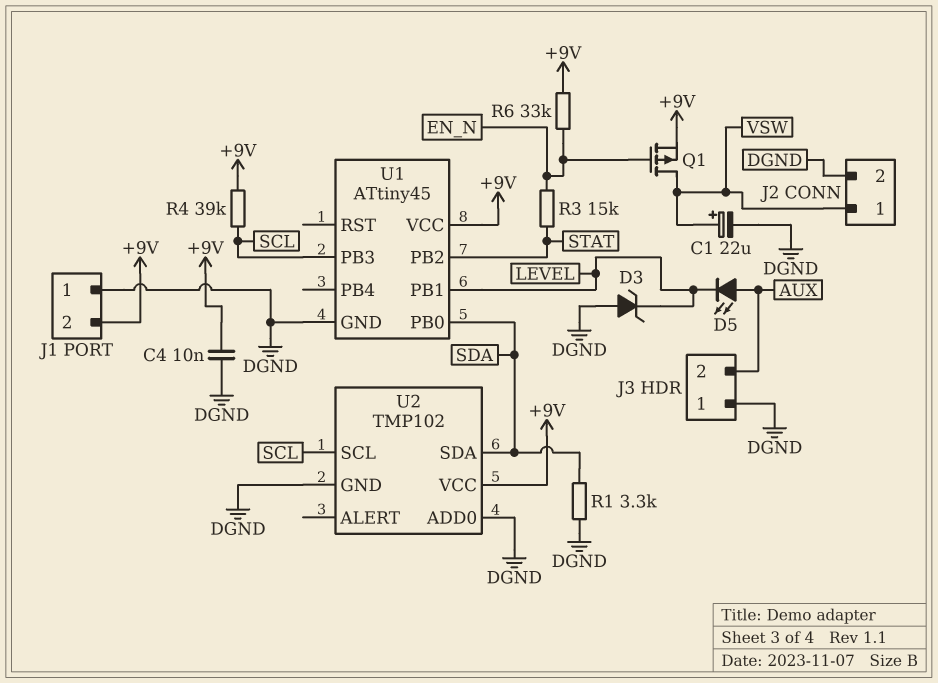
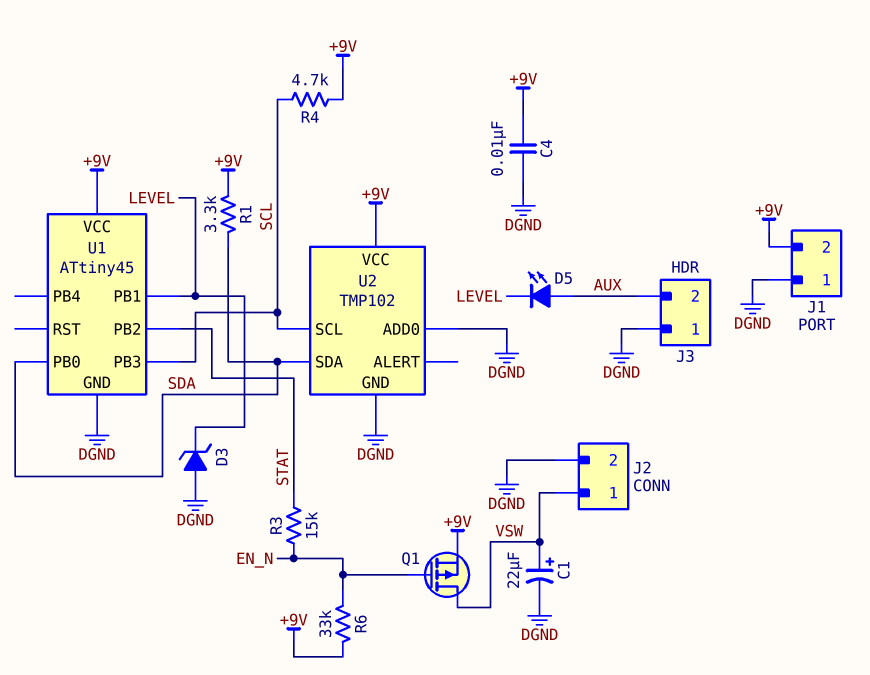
R1: 3.3k (DGND, SDA) -> 3.3k (+9V, SDA)
R4: 39k (+9V, SCL) -> 4.7k (+9V, SCL)

